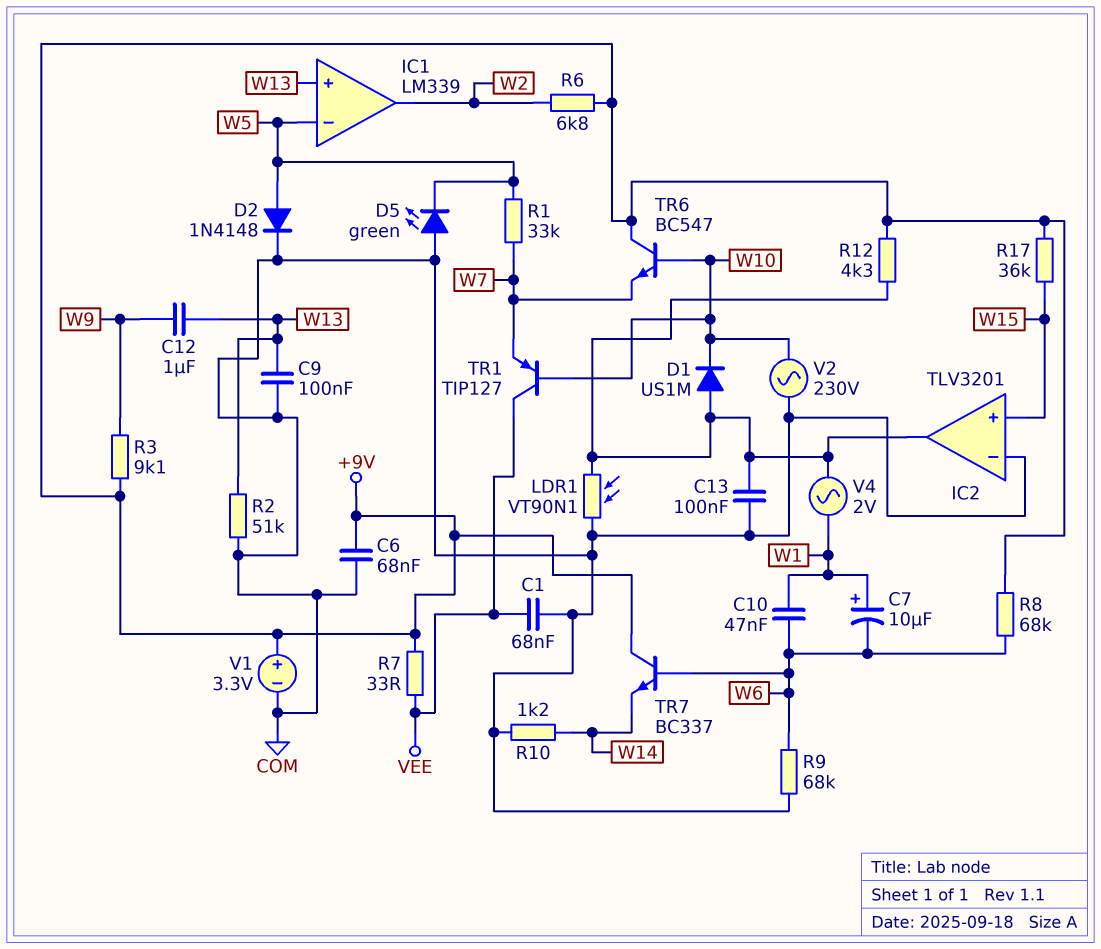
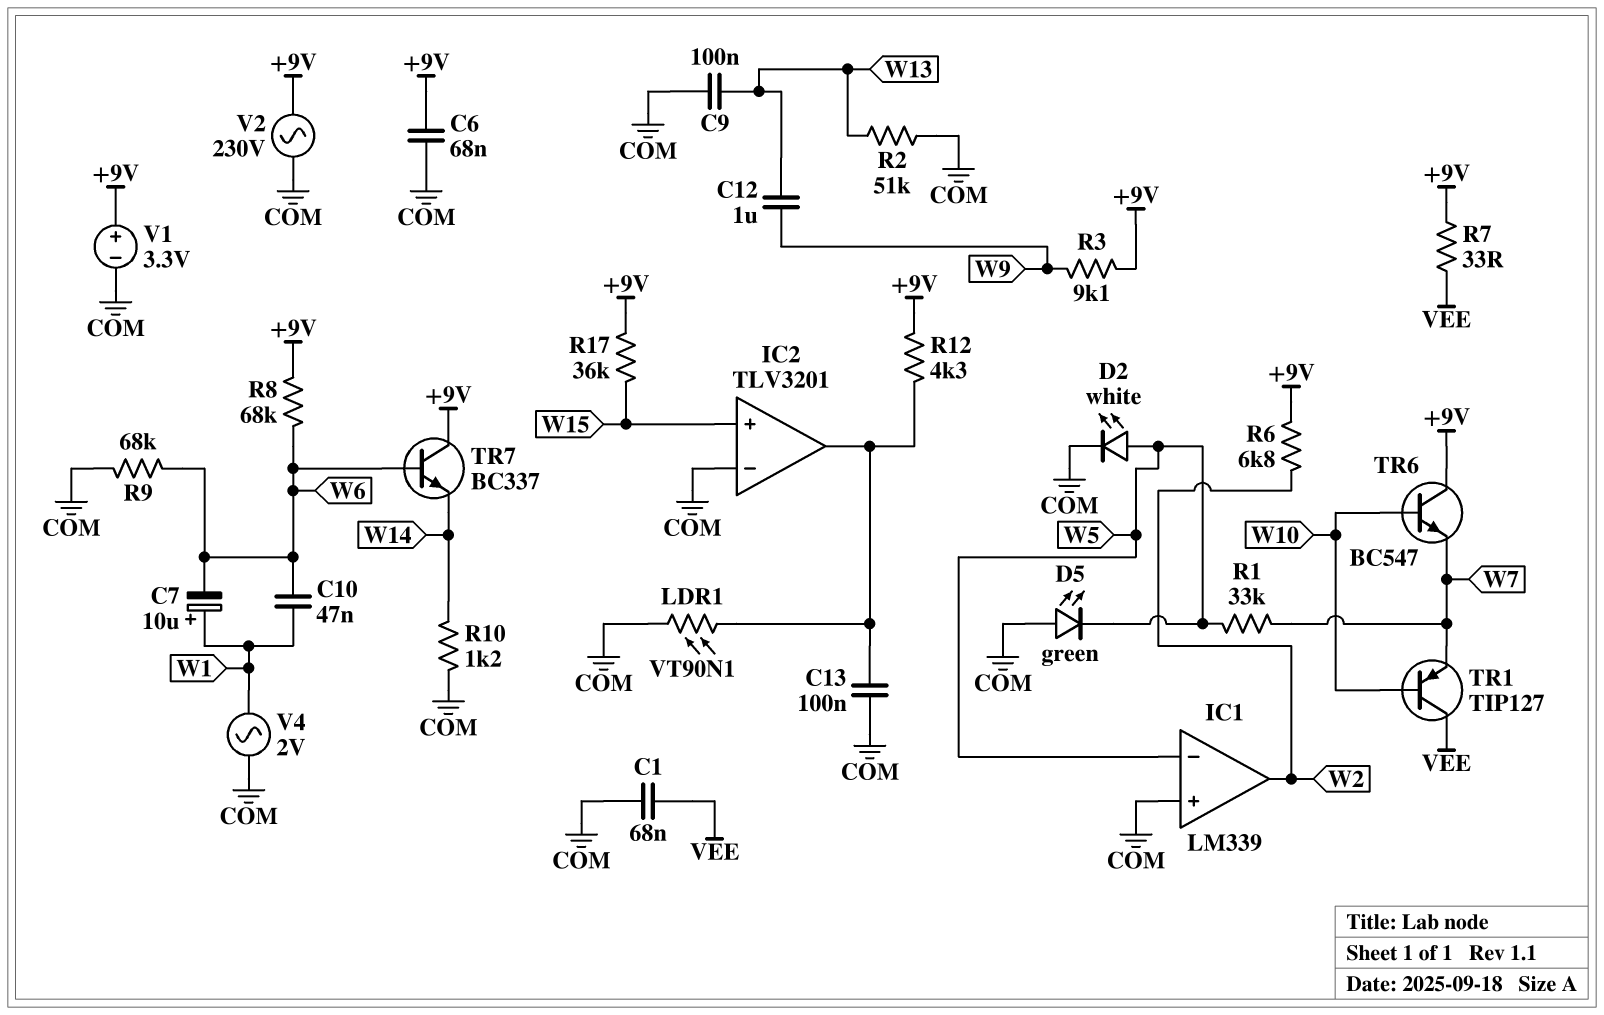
D1: diode US1M (A IC2/out, K W10) -> none
D2: diode 1N4148 (A W5, K COM) -> LED white (A W5, K COM)
IC1 pin in+: W13 -> COM
V2: AC 230V (COM, W10) -> AC 230V (+9V, COM)
V4: AC 2V (IC2/out, W1) -> AC 2V (COM, W1)

